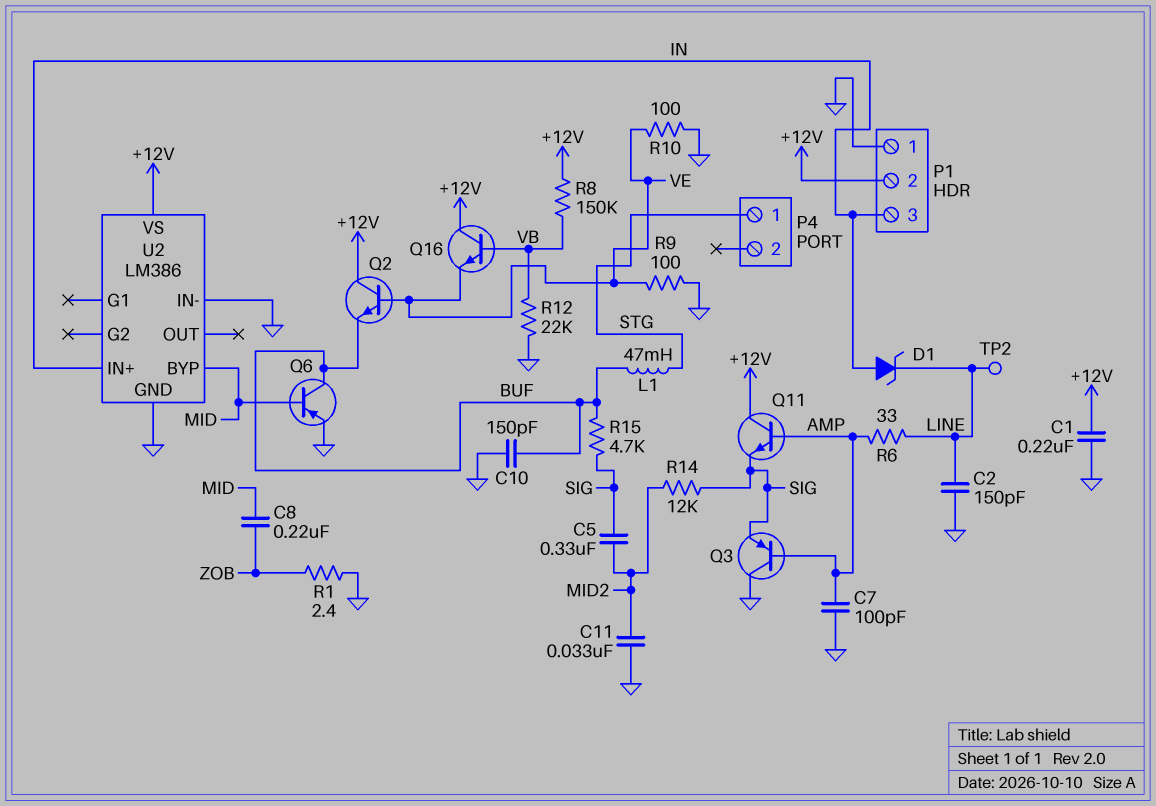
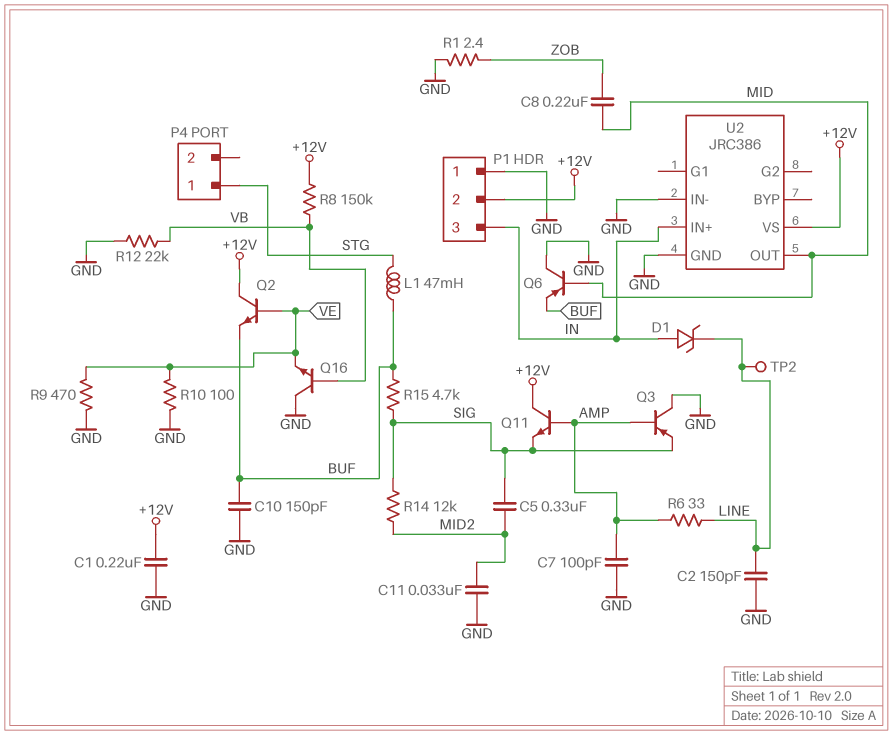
Q6: PNP (B MID, C BUF, E GND) -> PNP (B MID, C GND, E BUF)
Q16: NPN (B VB, C +12V, E VE) -> NPN (B VB, C GND, E VE)
R9: 100 (GND, VE) -> 470 (GND, VE)
U2: LM386 -> JRC386
U2 pin BYP: MID -> none
U2 pin OUT: none -> MID

